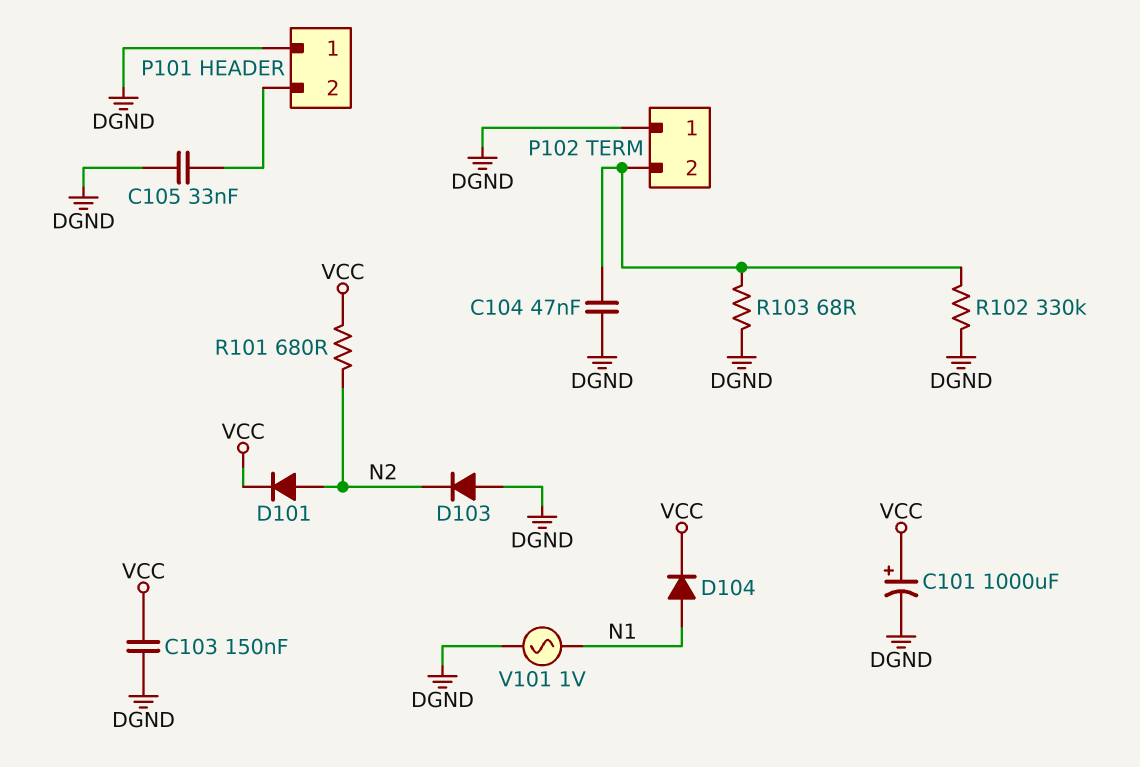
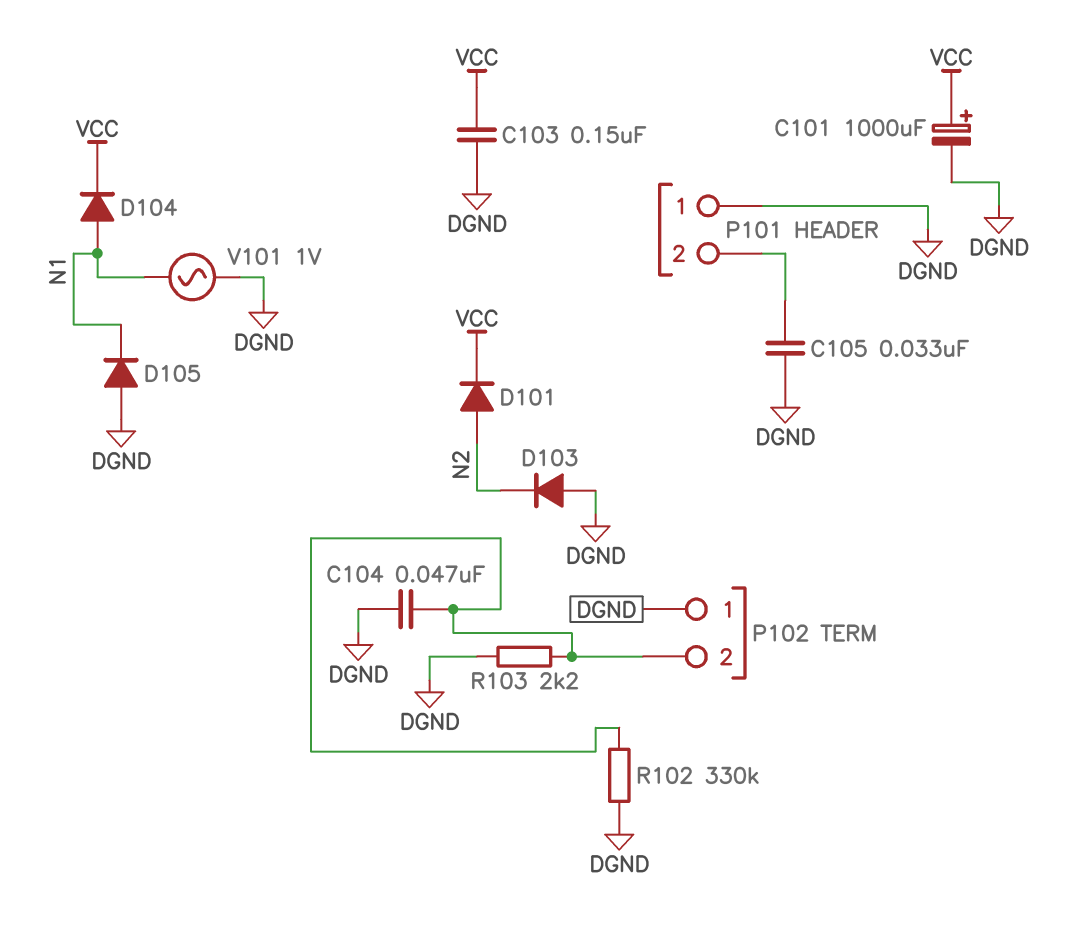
D105: none -> diode (A DGND, K N1)
R101: 680 (N2, VCC) -> none
R103: 68 (DGND, P102/2) -> 2.2k (DGND, P102/2)

